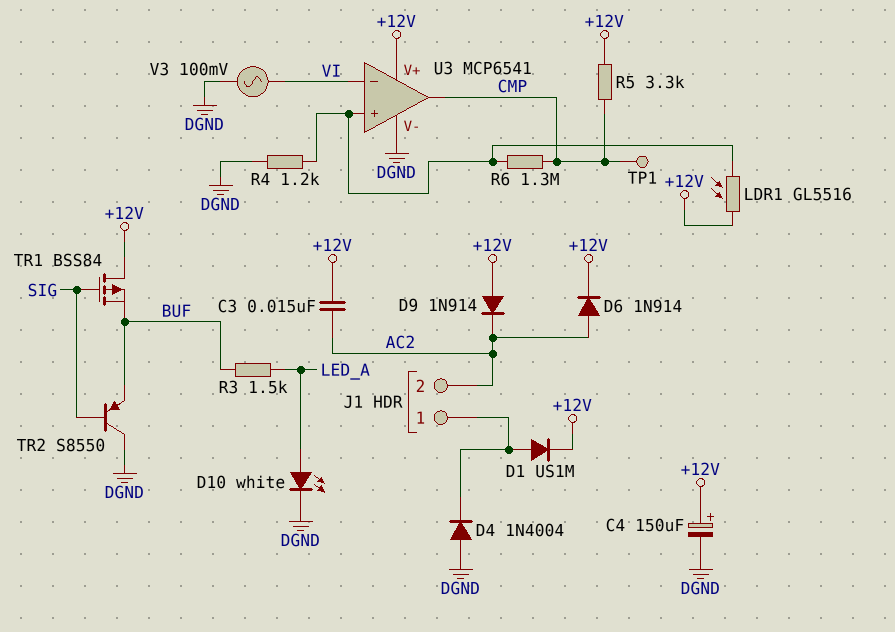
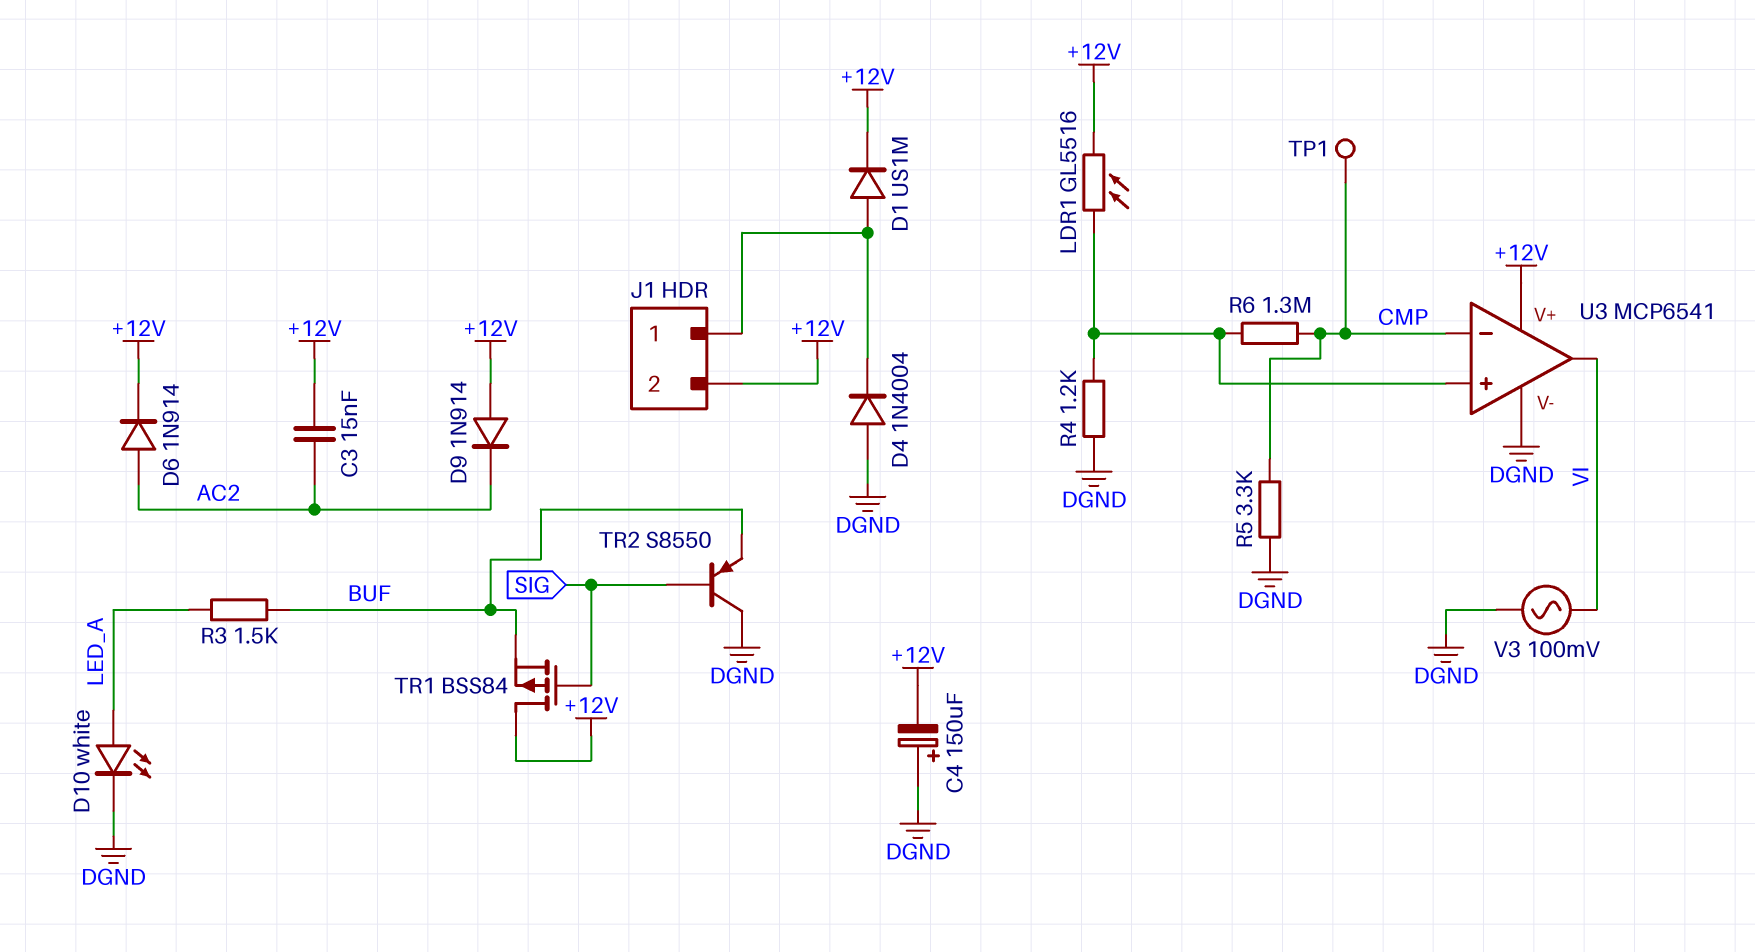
C4: 150uF (plus +12V, minus DGND) -> 150uF (plus DGND, minus +12V)
J1 pin 2: AC2 -> +12V
R5: 3.3k (+12V, CMP) -> 3.3k (CMP, DGND)
U3 pin in-: VI -> CMP
U3 pin out: CMP -> VI

